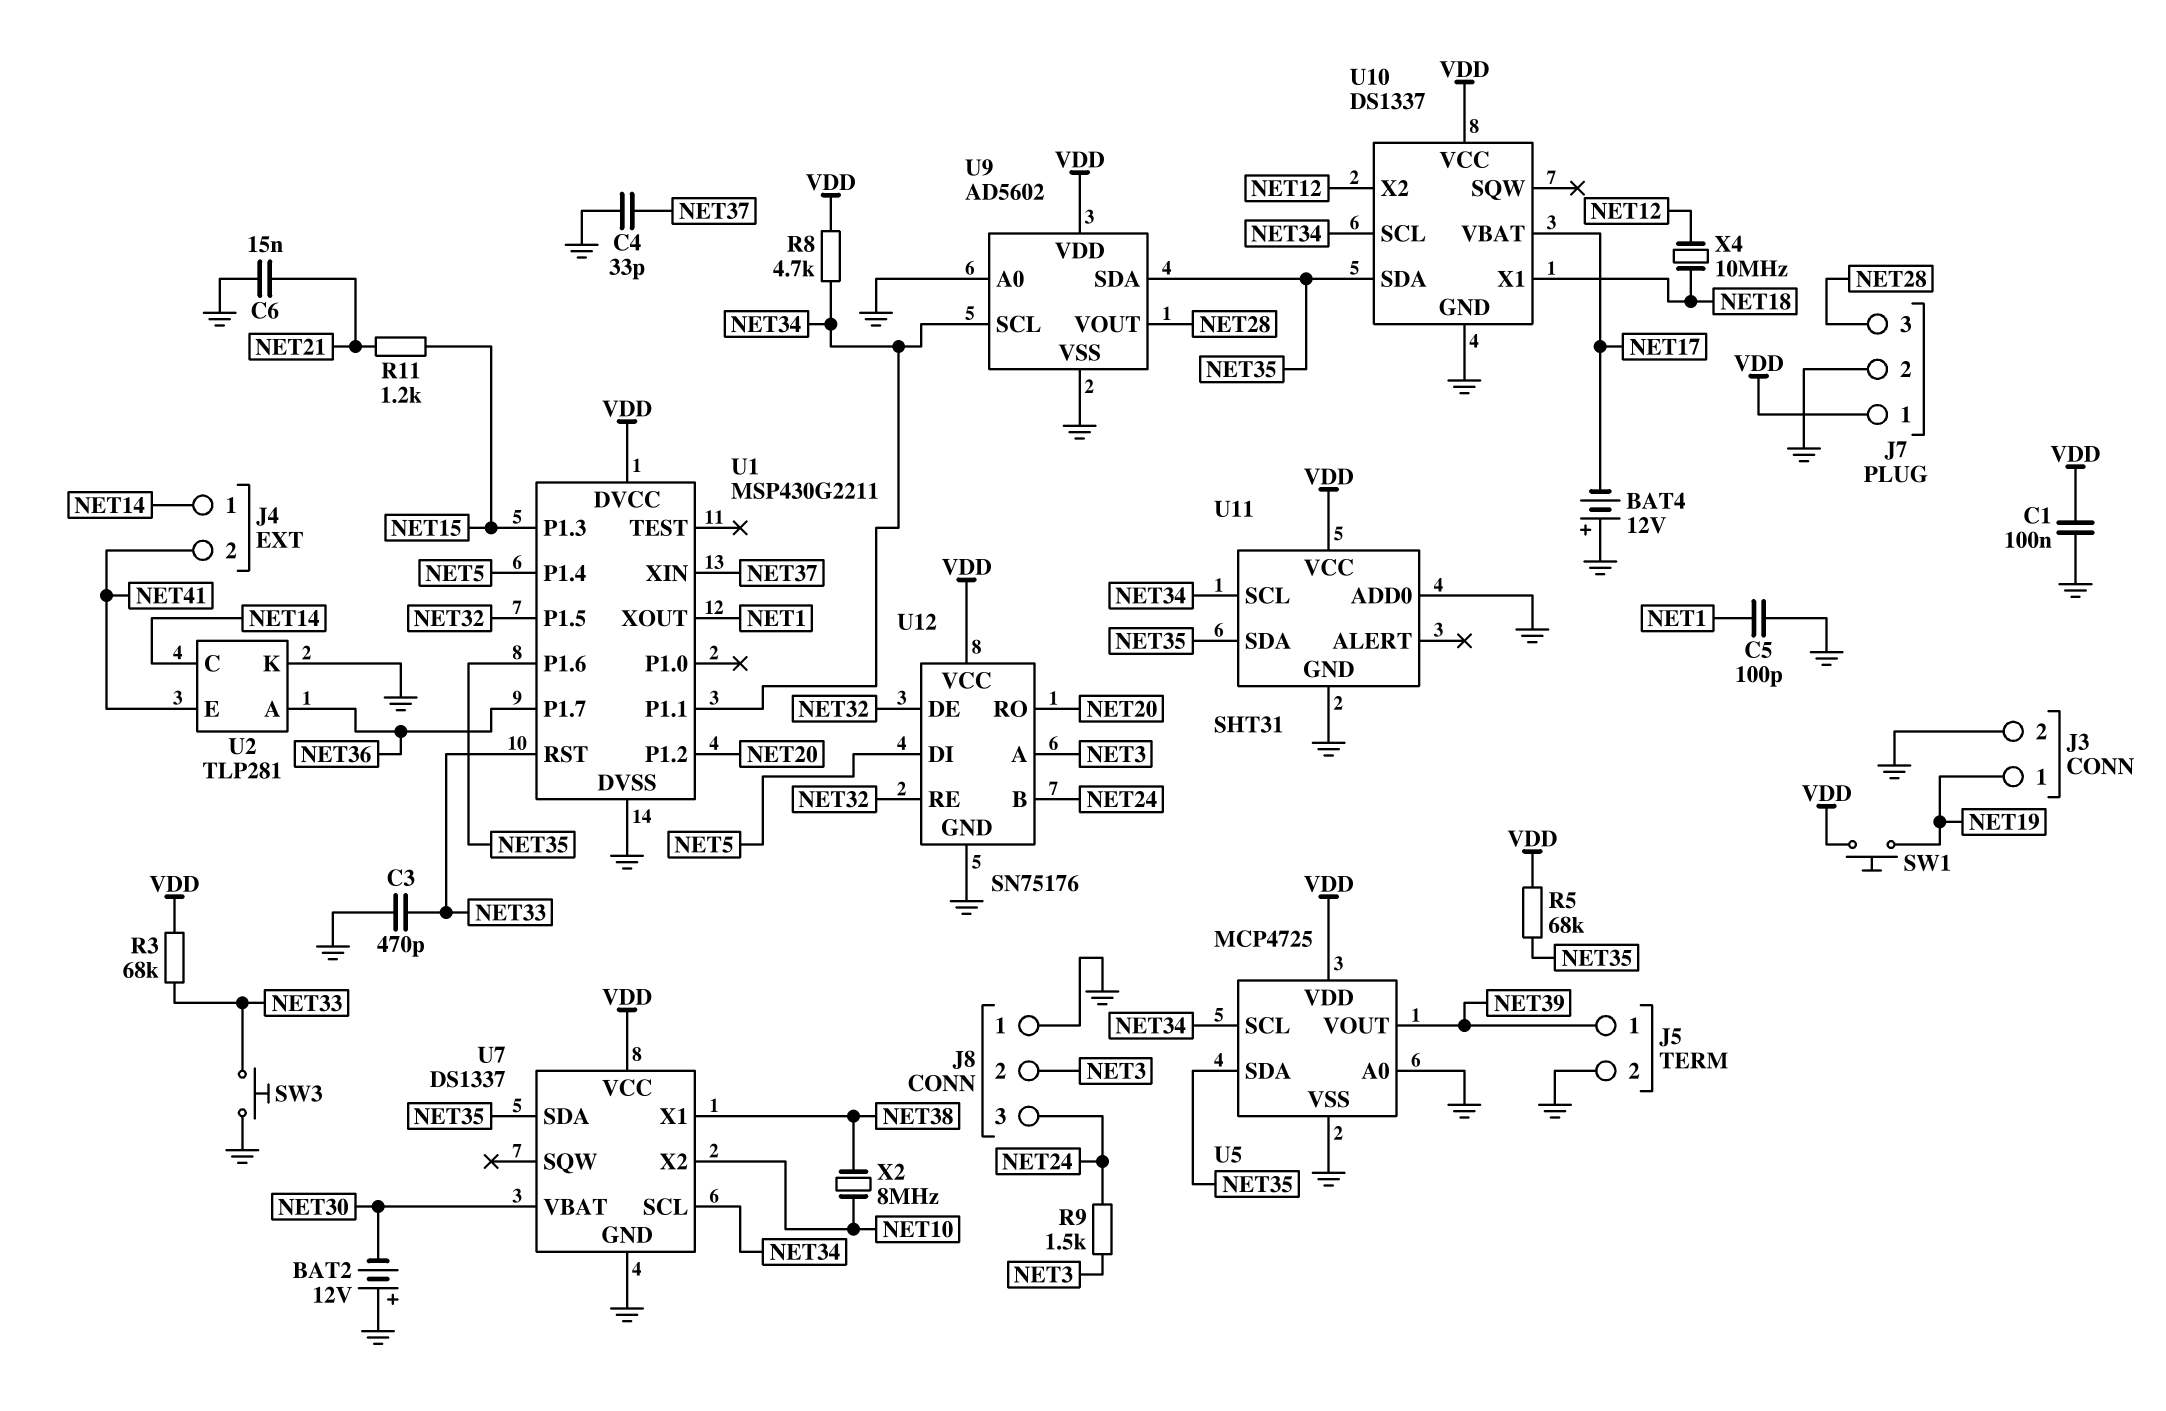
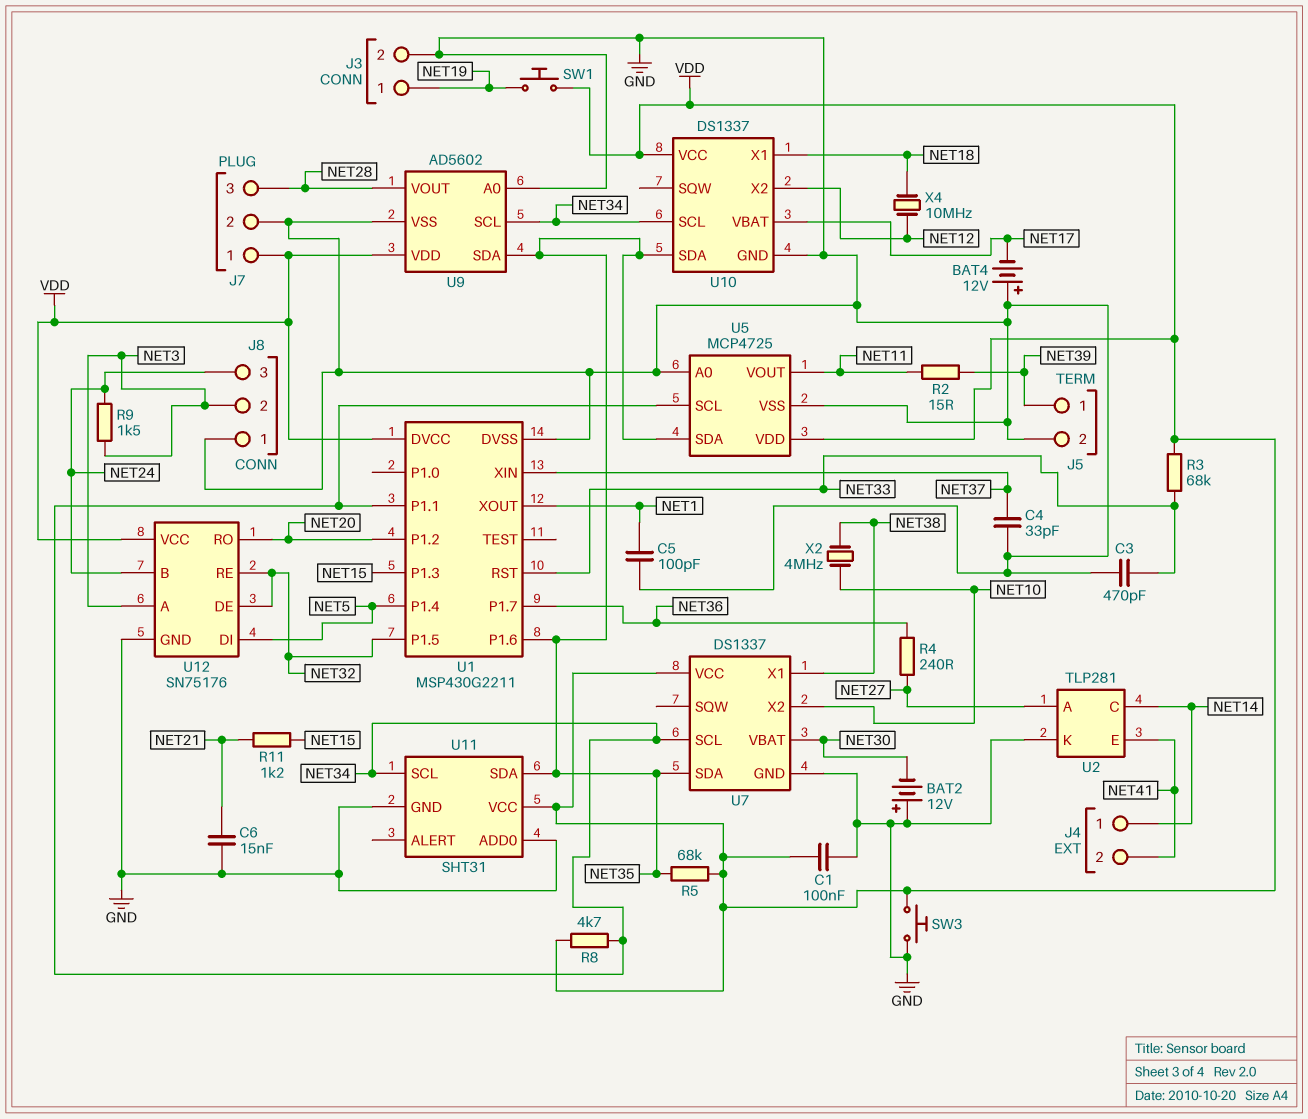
R2: none -> 15 (NET11, NET39)
R4: none -> 240 (NET27, NET36)
SW3: button (GND, NET33) -> button (GND, VDD)
U2 pin A: NET36 -> NET27
U5 pin VOUT: NET39 -> NET11
X2: 8MHz (NET10, NET38) -> 4MHz (NET10, NET38)

